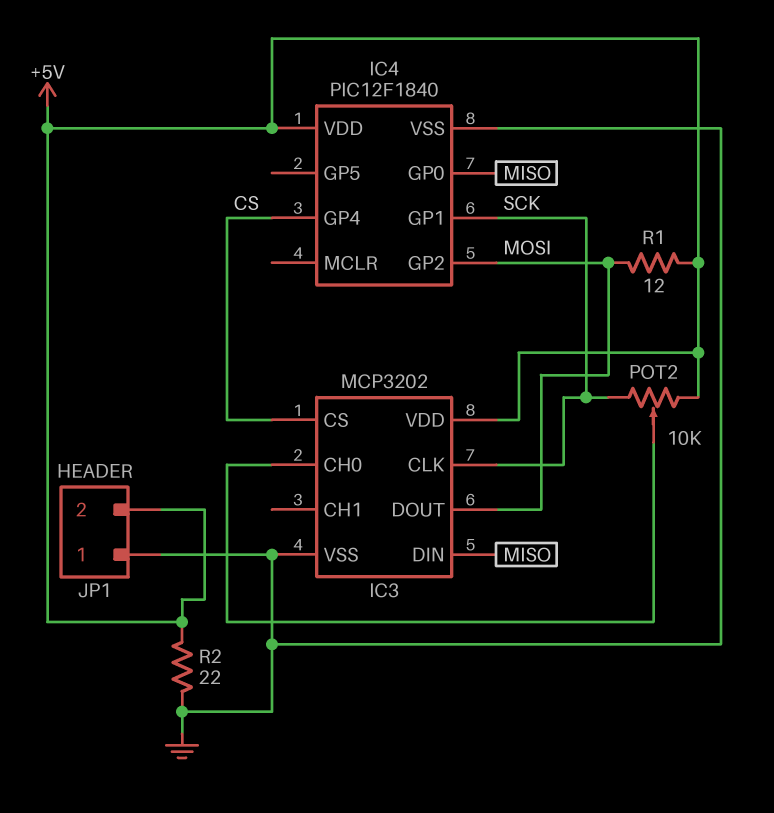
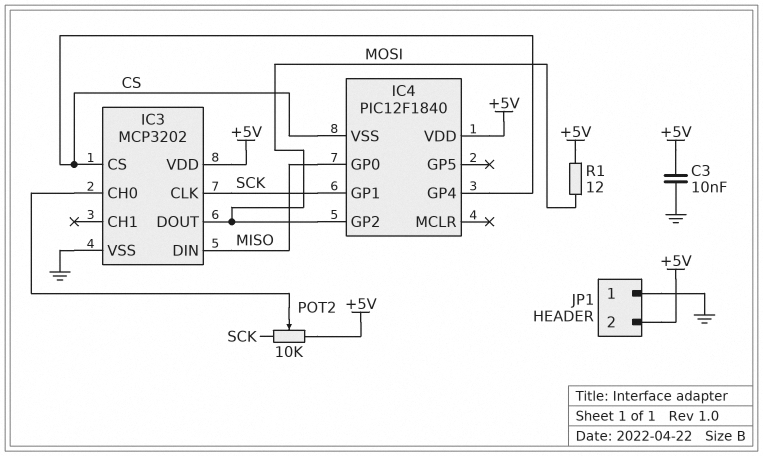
C3: none -> 10nF (+5V, GND)
IC4 pin VSS: GND -> CS
R2: 22 (+5V, GND) -> none

